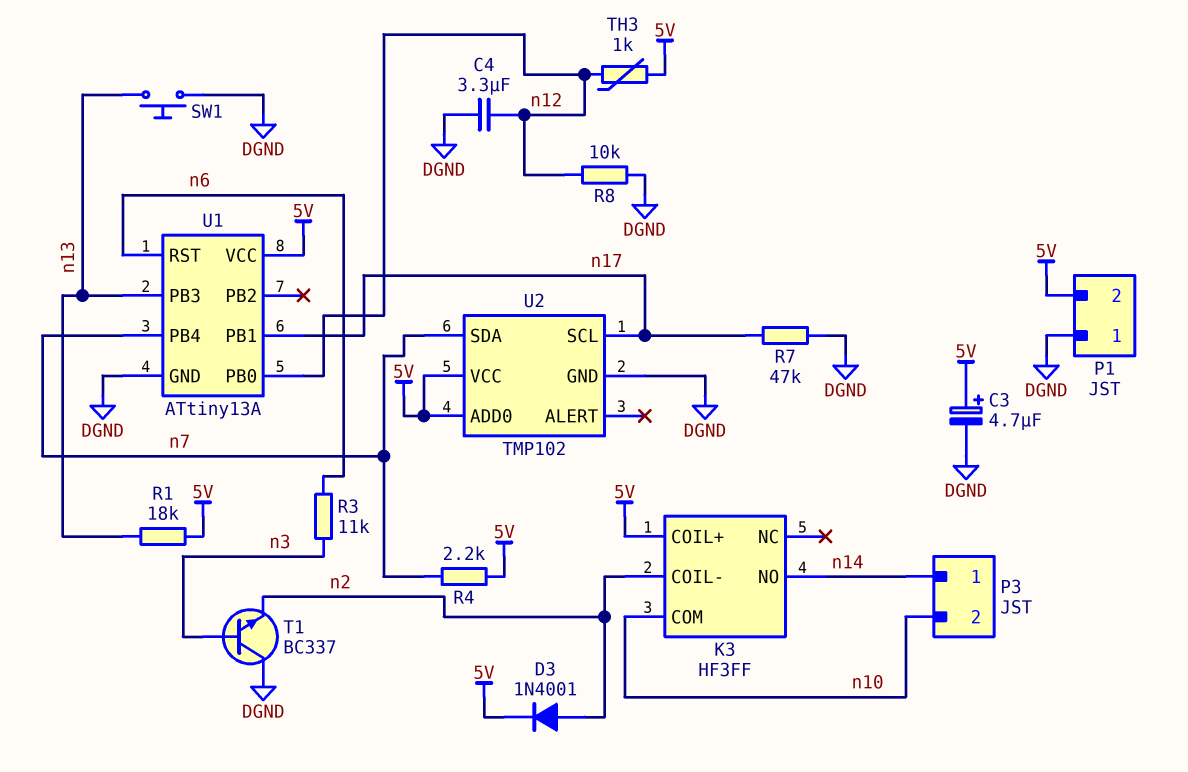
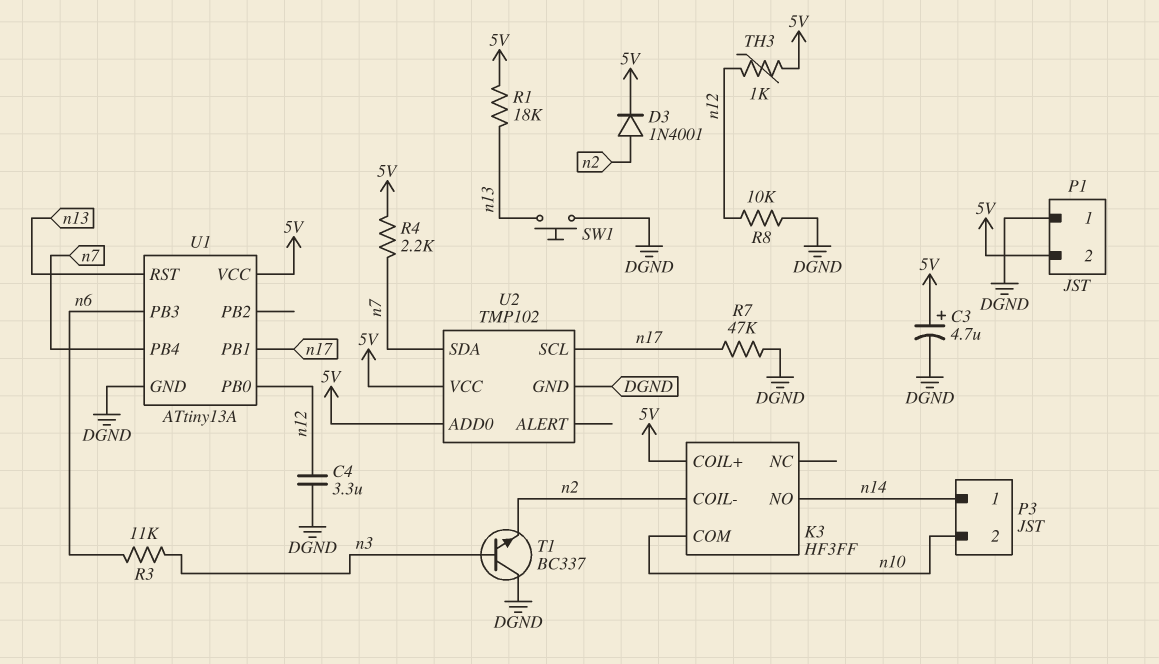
U1 pin PB3: n13 -> n6
U1 pin RST: n6 -> n13

